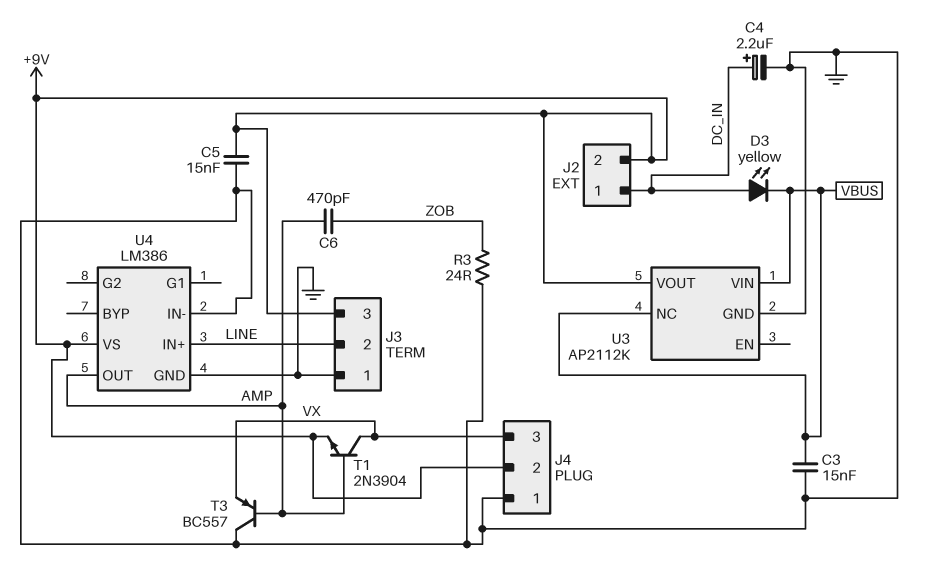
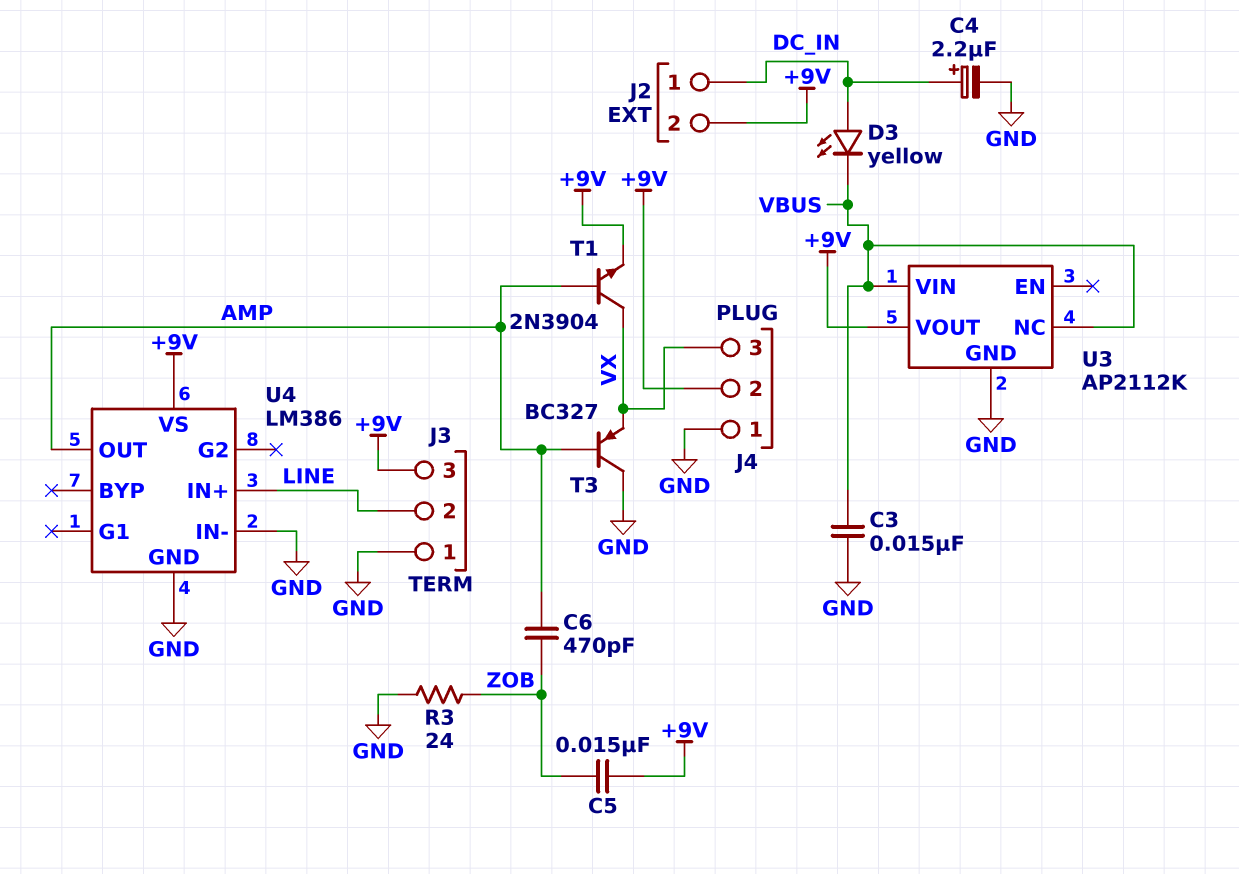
C5: 15nF (+9V, GND) -> 15nF (+9V, ZOB)
T3: PNP BC557 (B AMP, C GND, E VX) -> PNP BC327 (B AMP, C GND, E VX)

